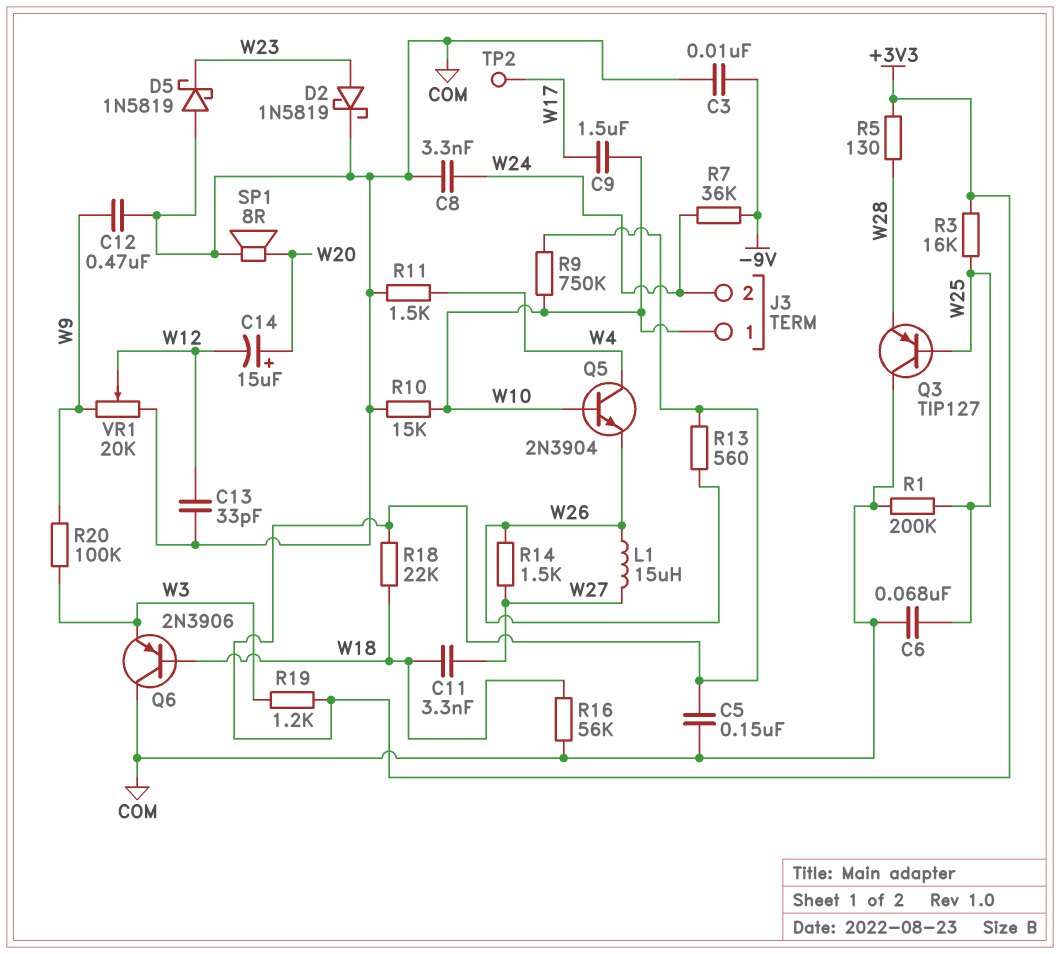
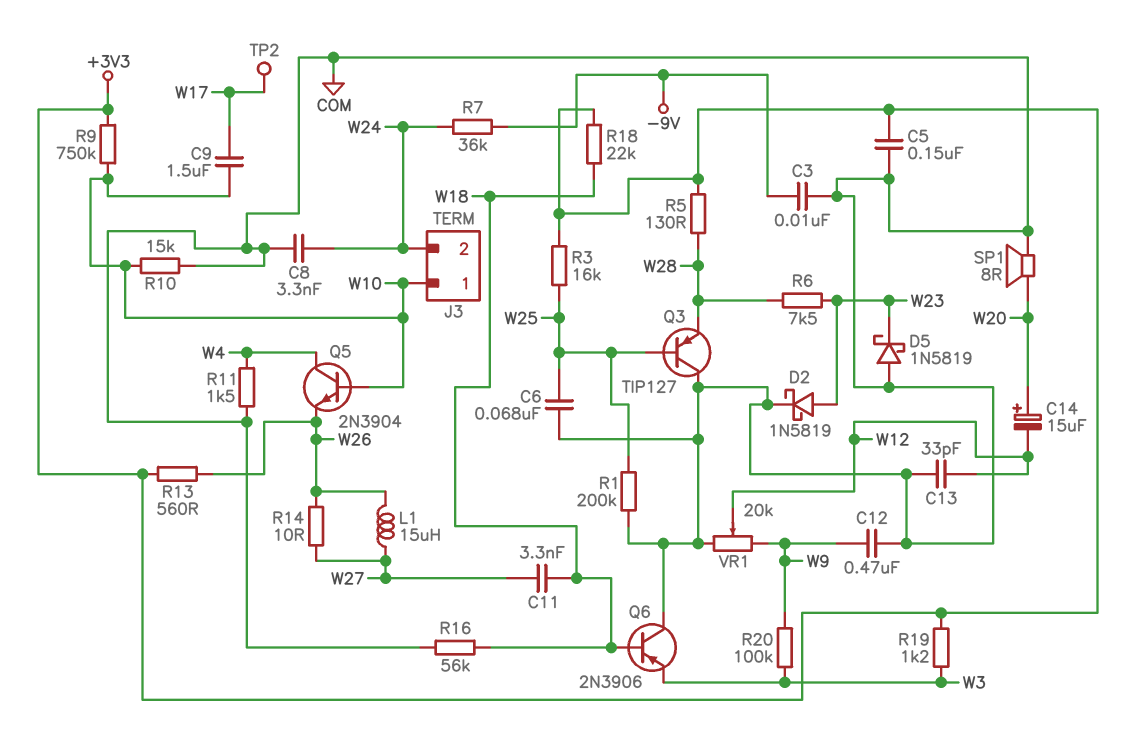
R6: none -> 7.5k (W23, W28)
R14: 1.5k (W26, W27) -> 10 (W26, W27)

